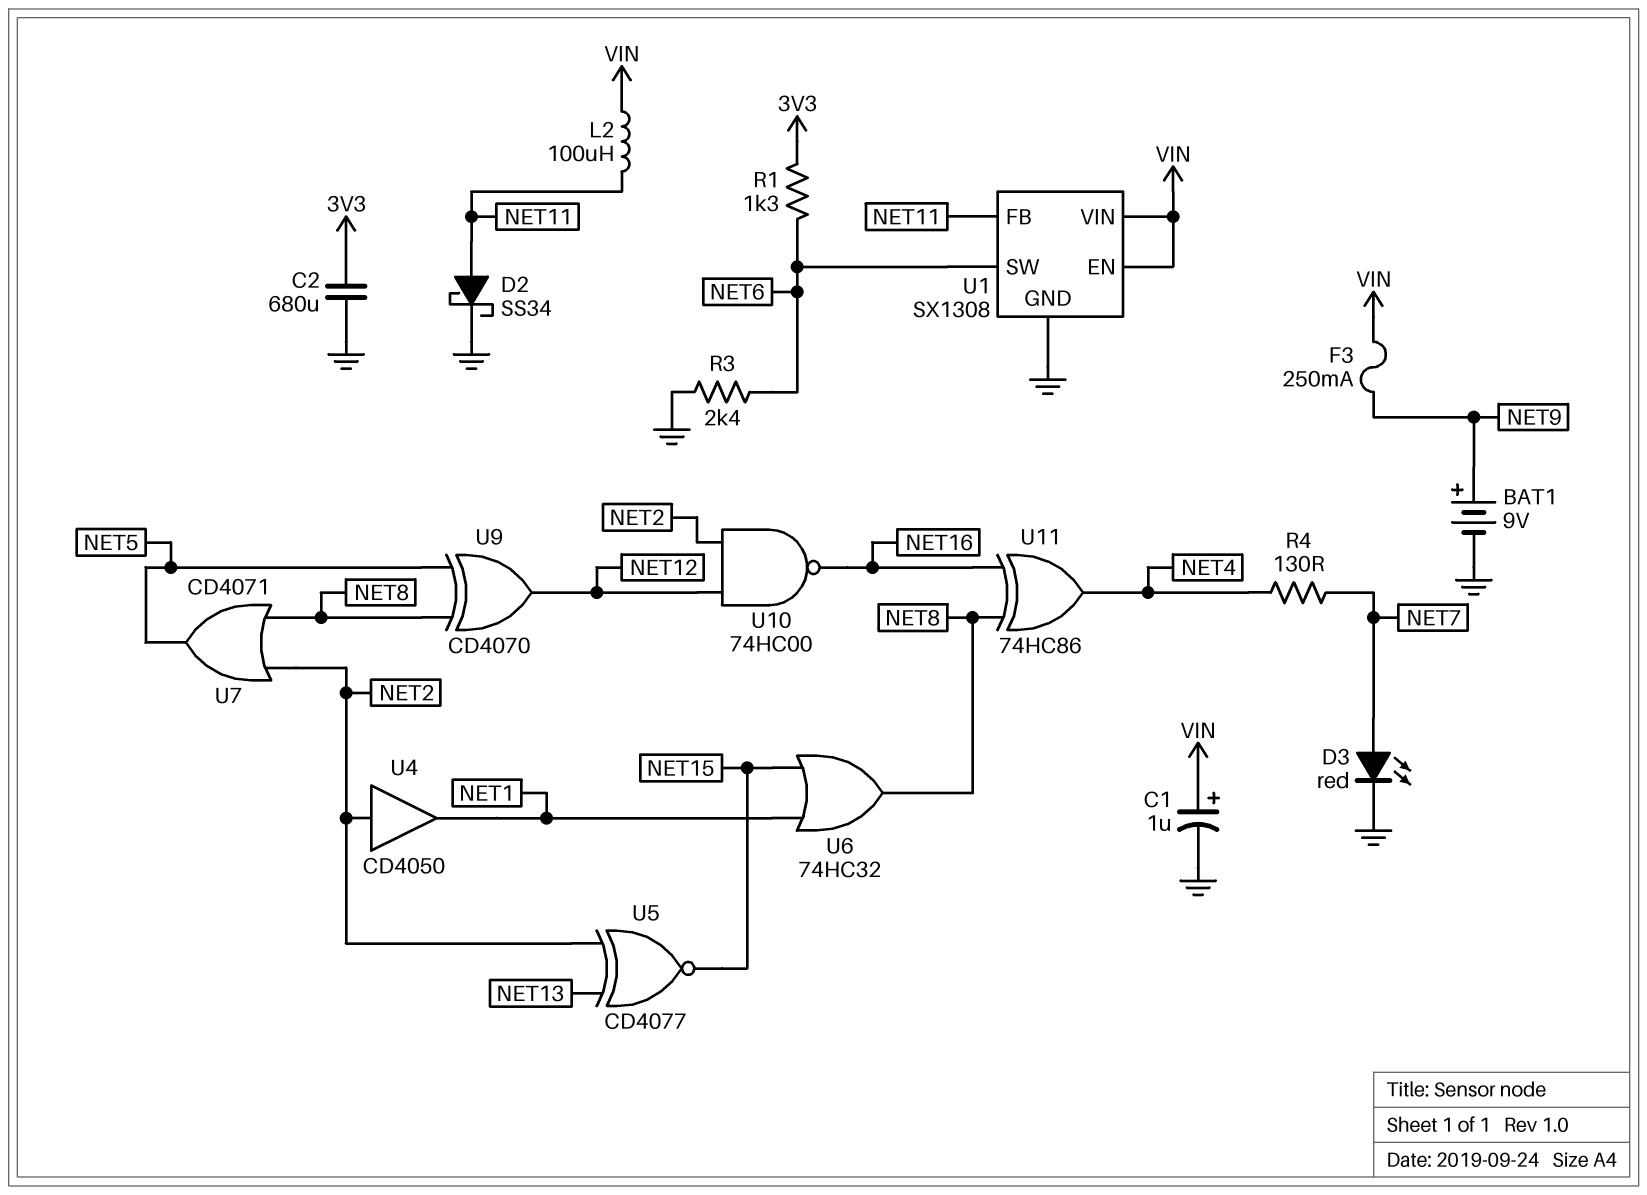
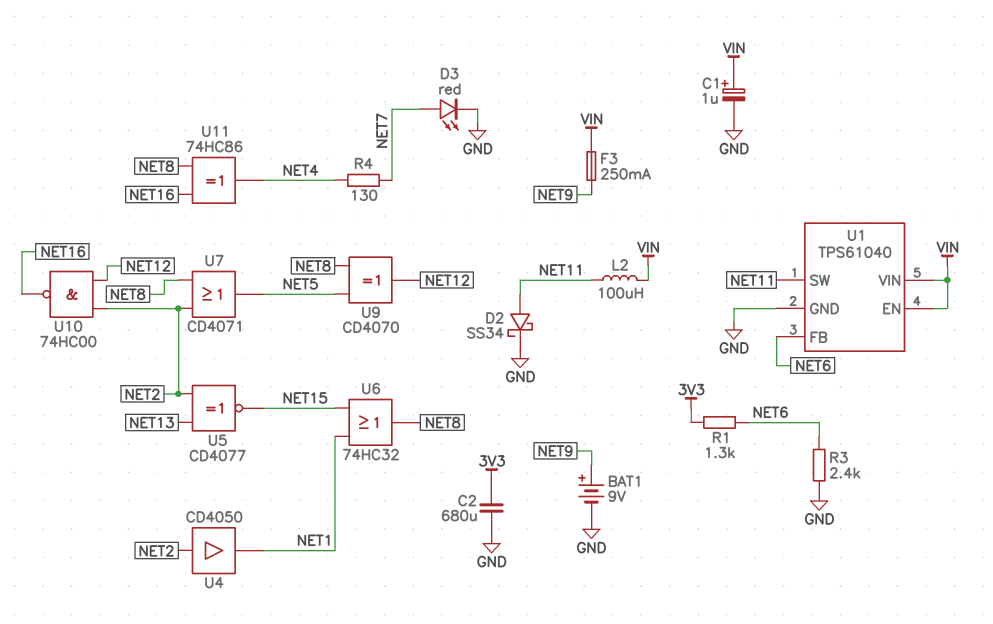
U1: SX1308 -> TPS61040
U1 pin FB: NET11 -> NET6
U1 pin SW: NET6 -> NET11

